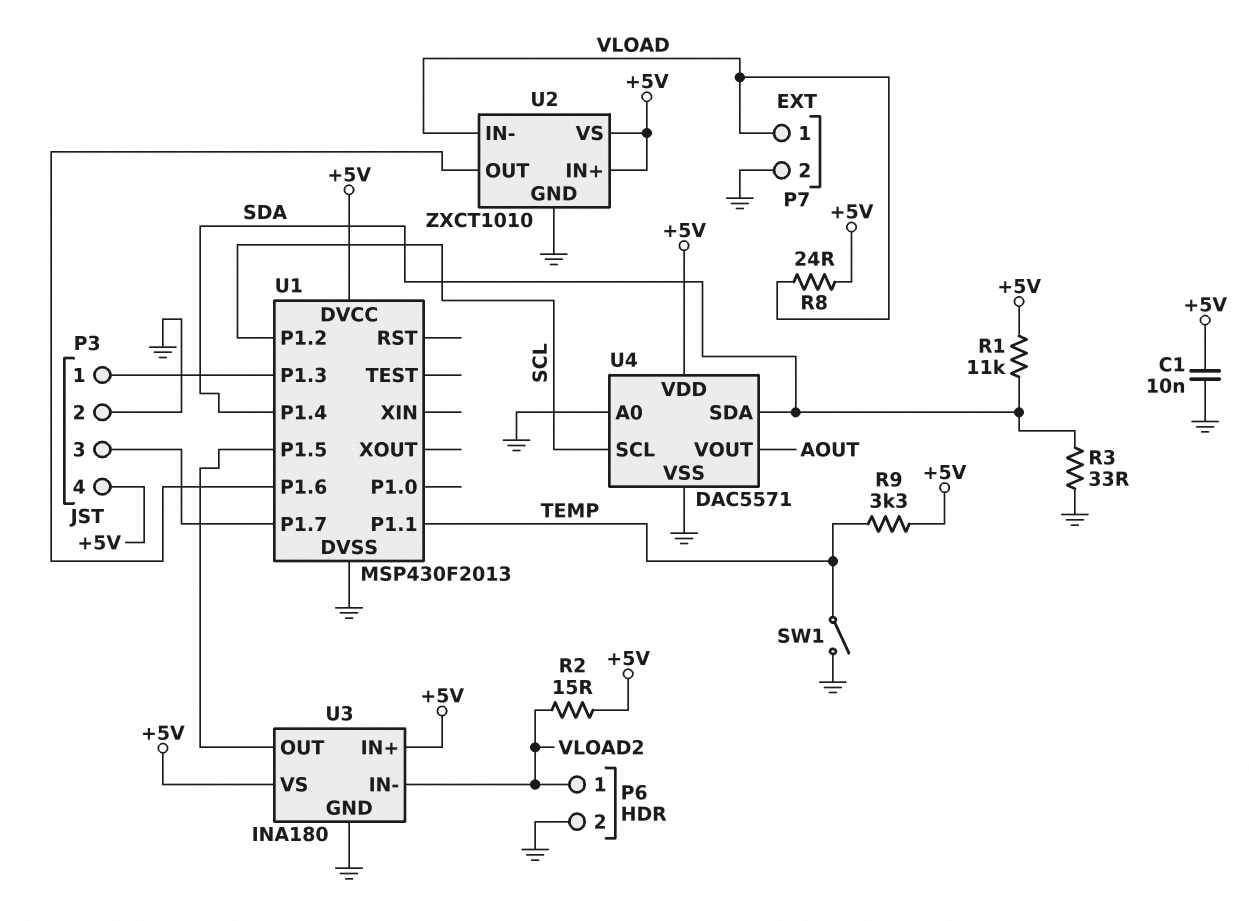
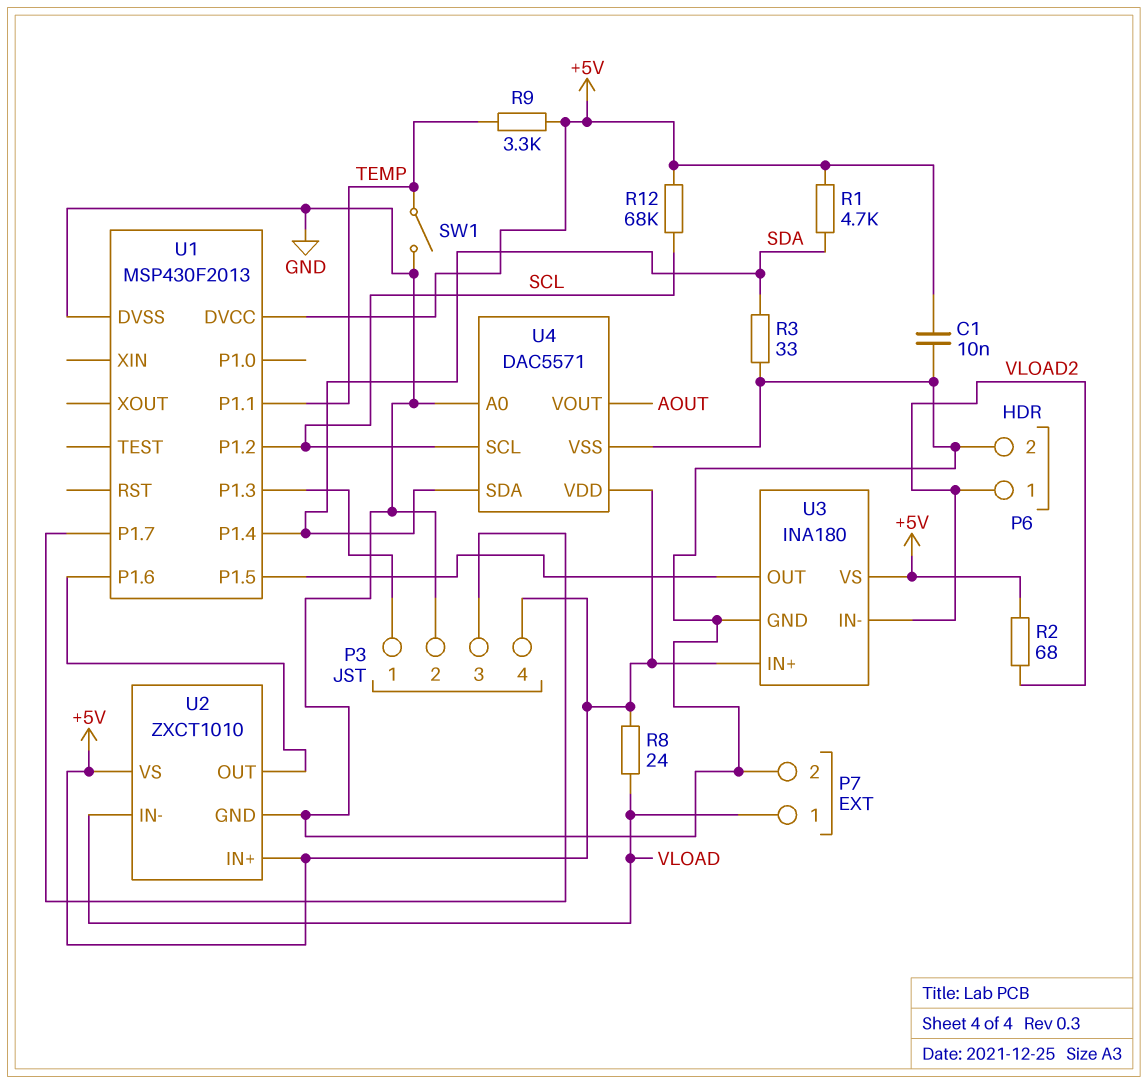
R1: 11k (+5V, SDA) -> 4.7k (+5V, SDA)
R2: 15 (+5V, VLOAD2) -> 68 (+5V, VLOAD2)
R12: none -> 68k (+5V, SCL)

